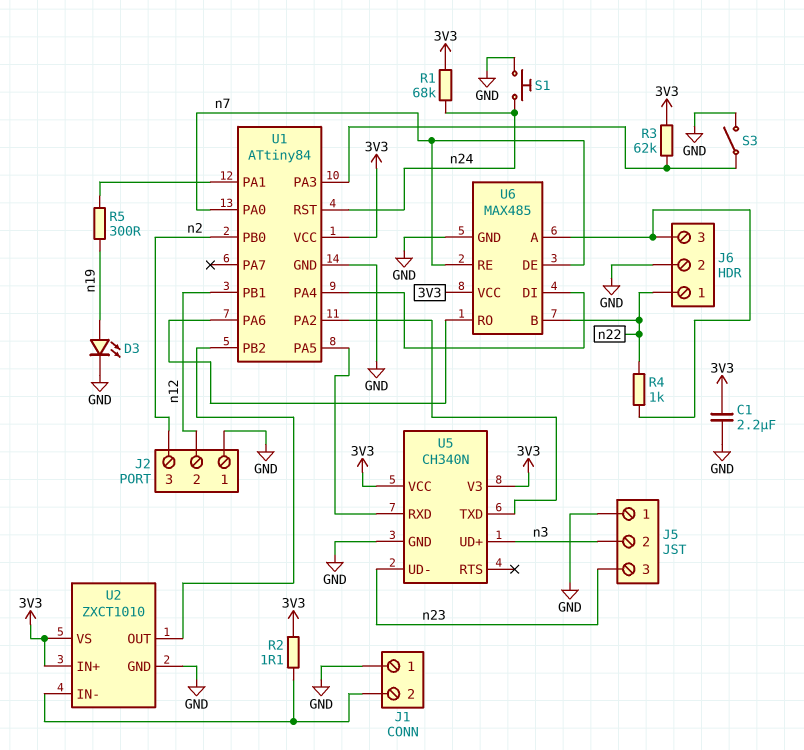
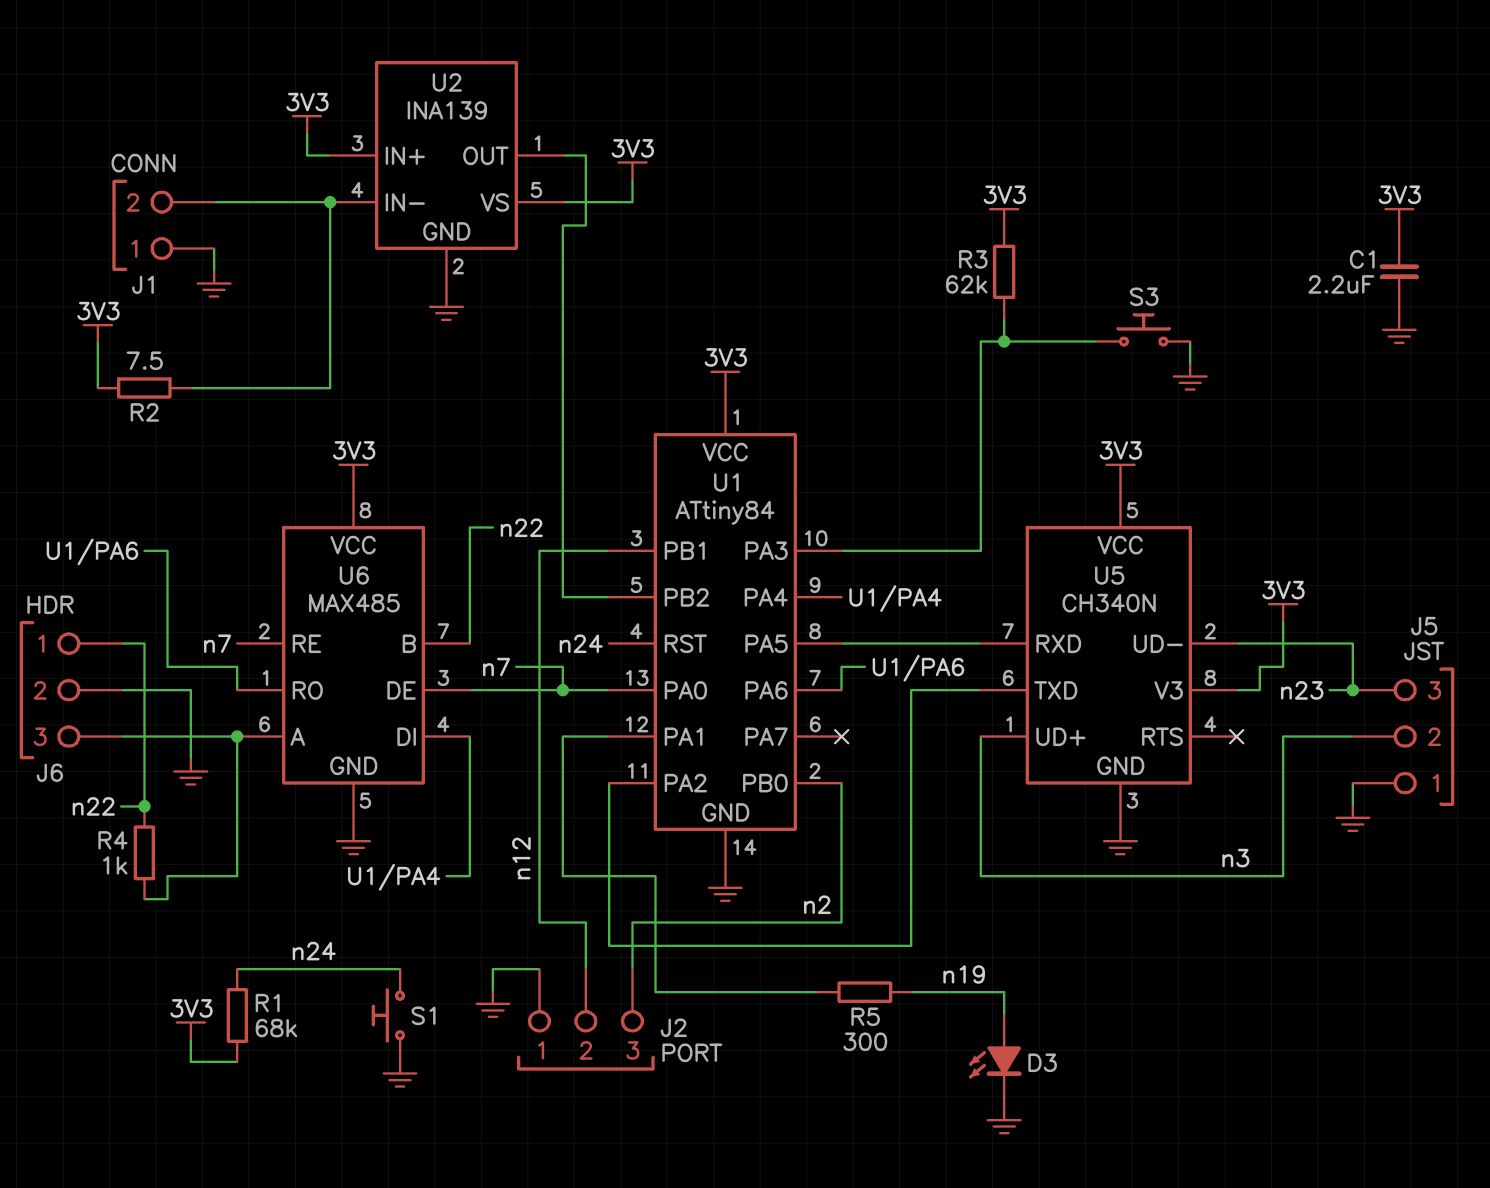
R2: 1.1 (3V3, J1/2) -> 7.5 (3V3, J1/2)
S3: switch (GND, U1/PA3) -> button (GND, U1/PA3)
U2: ZXCT1010 -> INA139

